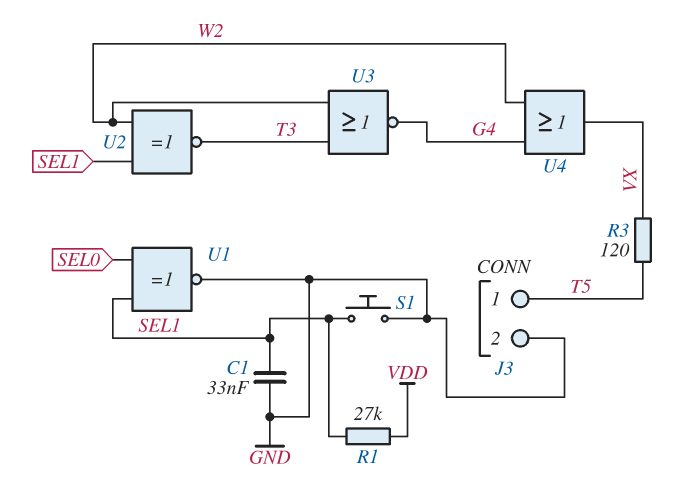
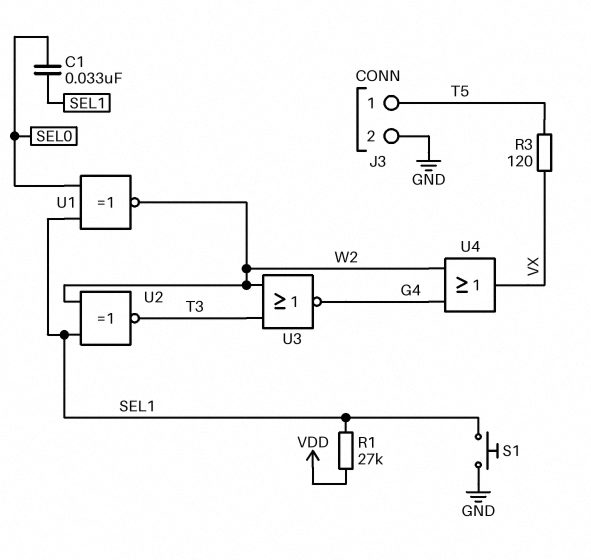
C1: 33nF (GND, SEL1) -> 33nF (SEL0, SEL1)
U1: XNOR (in SEL0, in SEL1, out GND) -> XNOR (in SEL0, in SEL1, out W2)

